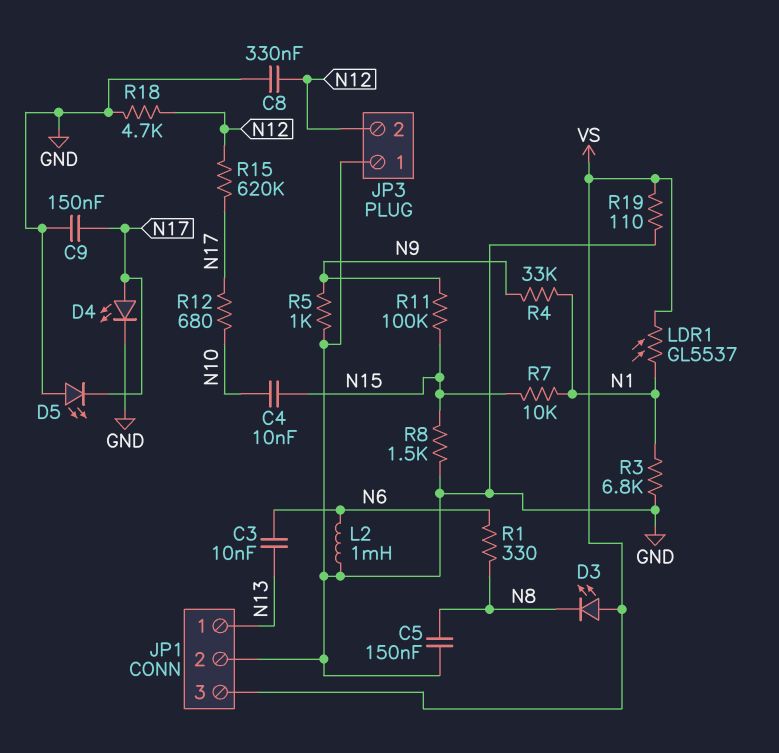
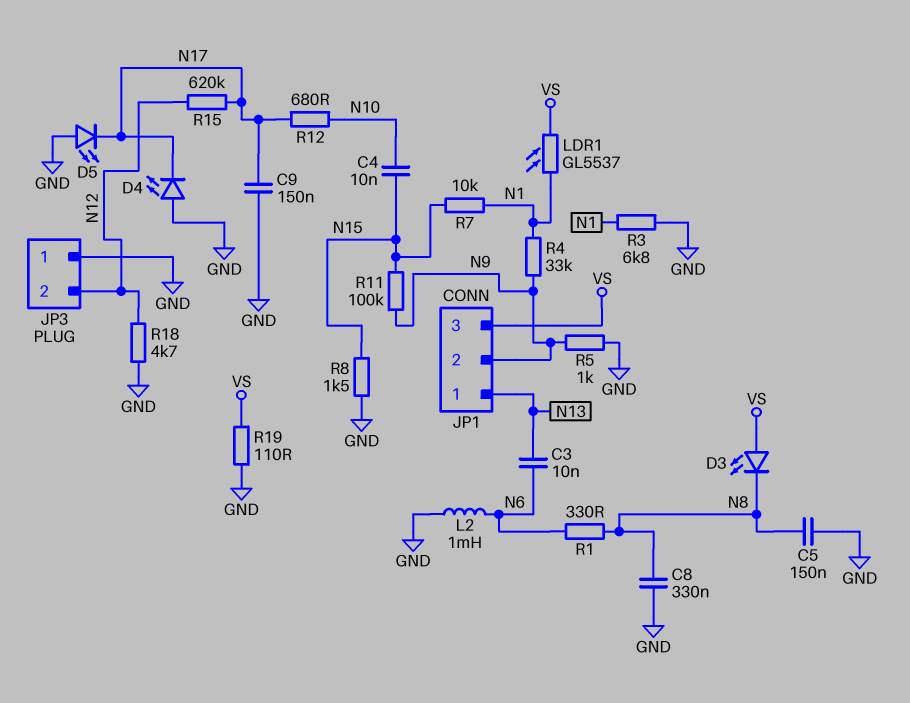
C8: 330nF (GND, N12) -> 330nF (GND, N8)
D4: LED (A N17, K GND) -> LED (A GND, K N17)
JP1 pin 2: GND -> N9

